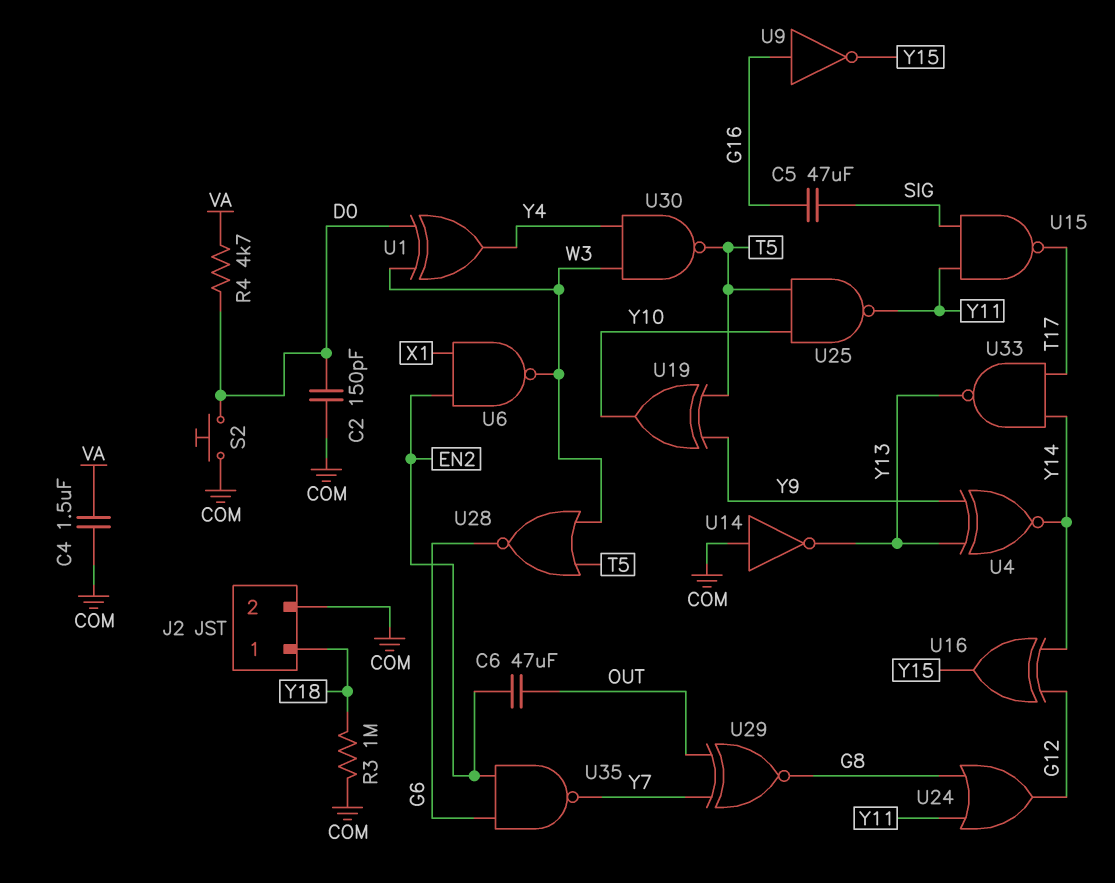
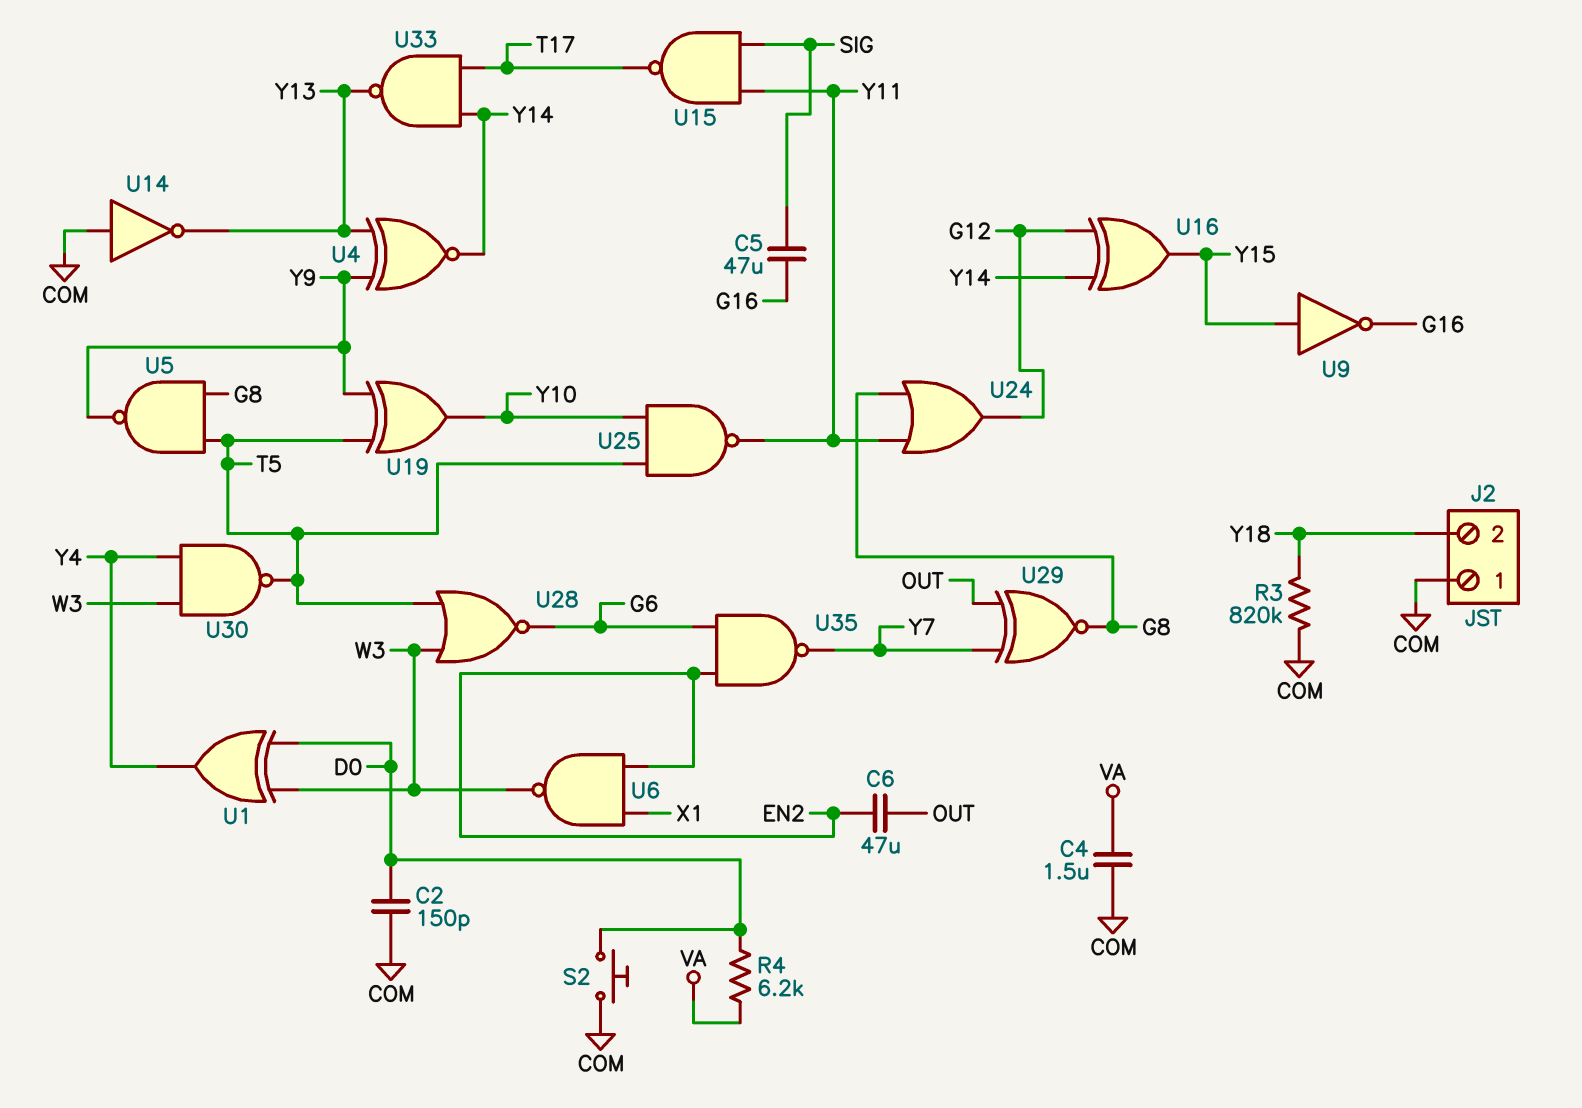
J2 pin 1: Y18 -> COM
J2 pin 2: COM -> Y18
R3: 1M (COM, Y18) -> 820k (COM, Y18)
R4: 4.7k (D0, VA) -> 6.2k (D0, VA)
U5: none -> NAND (in G8, in T5, out Y9)
U9: NOT (in G16, out Y15) -> NOT (in Y15, out G16)

